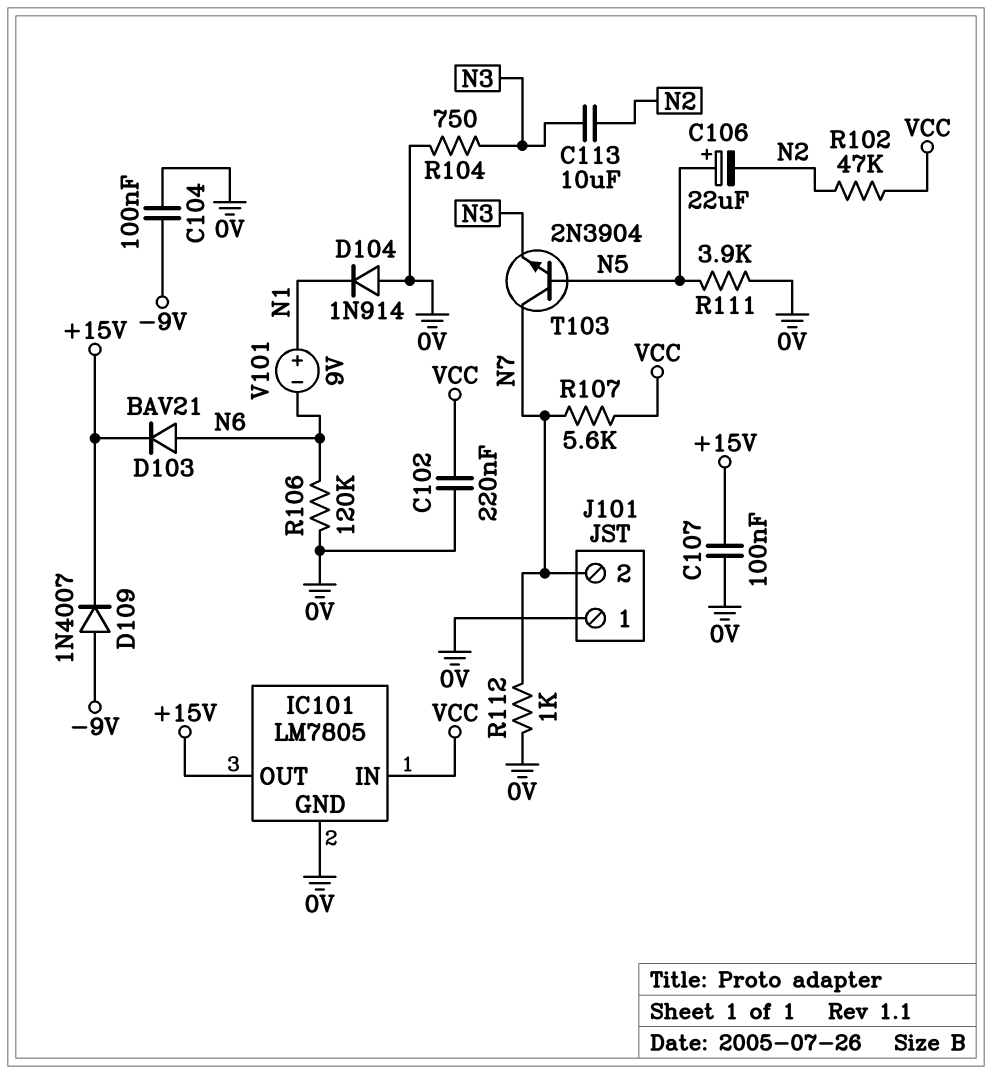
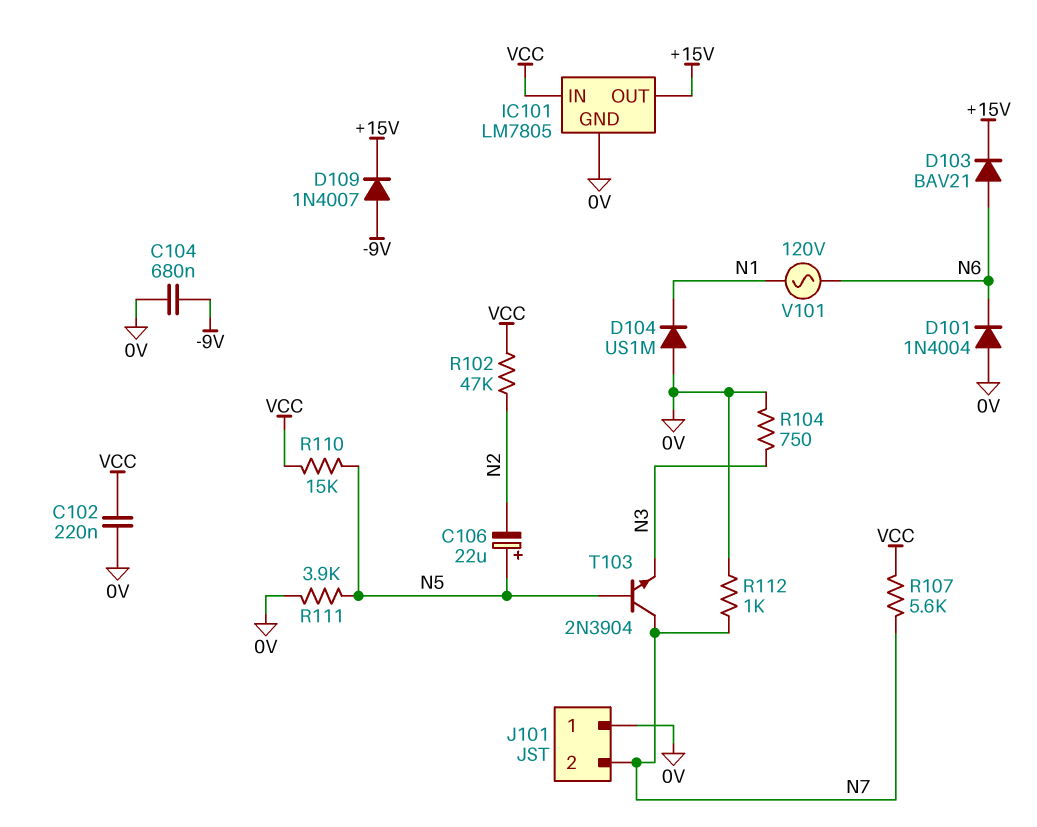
C104: 100nF (-9V, 0V) -> 680nF (-9V, 0V)
C107: 100nF (+15V, 0V) -> none
C113: 10uF (N2, N3) -> none
D101: none -> diode 1N4004 (A 0V, K N6)
D104: diode 1N914 (A 0V, K N1) -> diode US1M (A 0V, K N1)
R106: 120k (0V, N6) -> none
R110: none -> 15k (N5, VCC)
V101: 9V (plus N1, minus N6) -> AC 120V (N1, N6)

